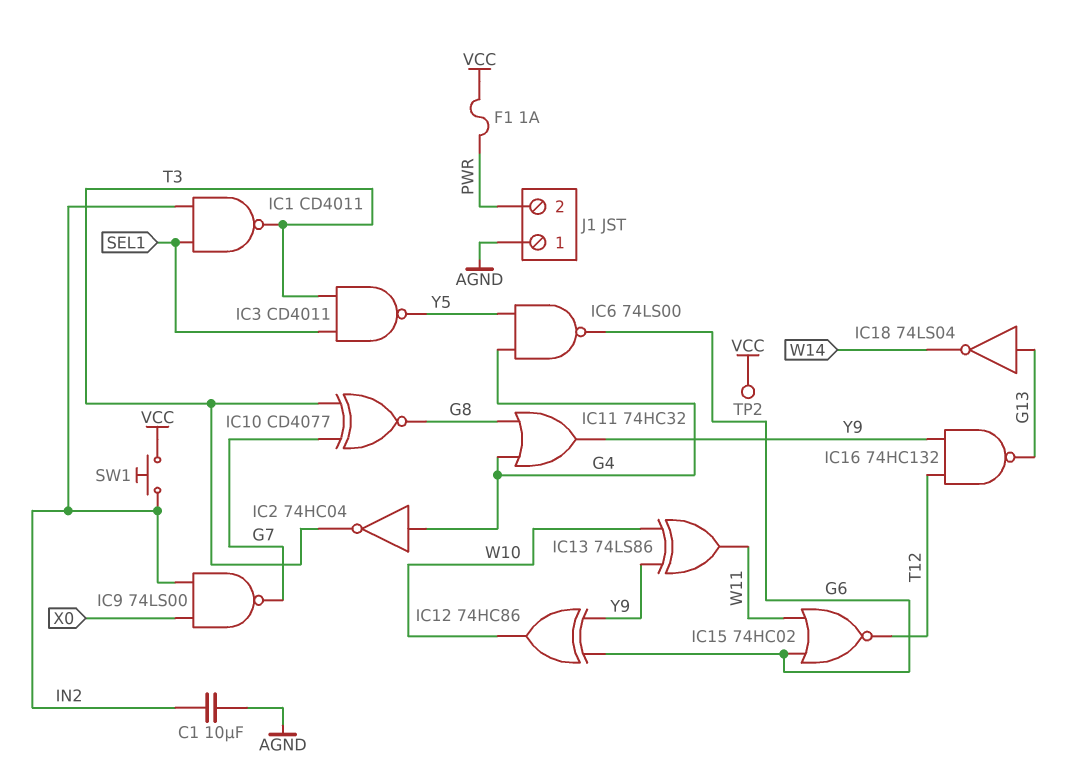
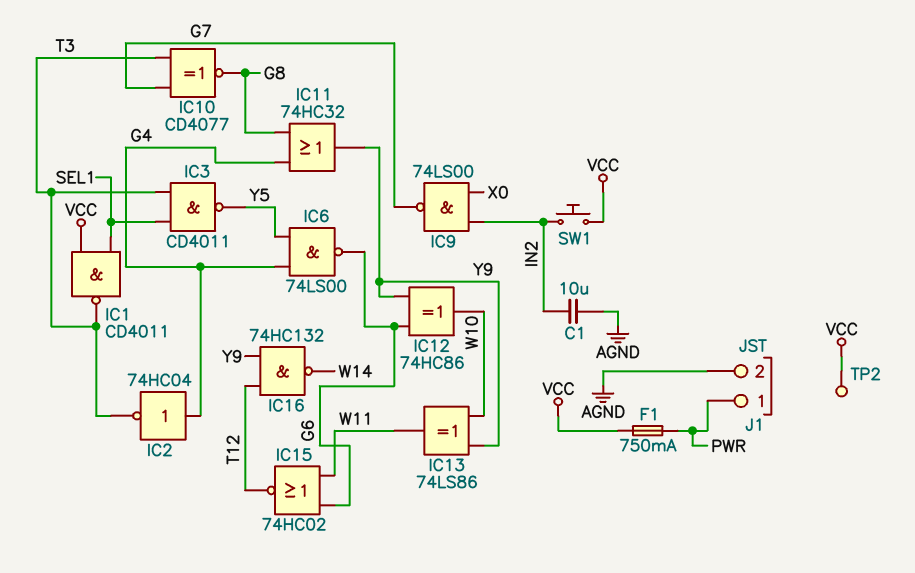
F1: 1A (PWR, VCC) -> 750mA (PWR, VCC)
IC1: NAND CD4011 (in IN2, in SEL1, out T3) -> NAND CD4011 (in SEL1, in VCC, out T3)
IC16: NAND 74HC132 (in T12, in Y9, out G13) -> NAND 74HC132 (in T12, in Y9, out W14)
IC18: NOT 74LS04 (in G13, out W14) -> none
J1 pin 1: AGND -> PWR
J1 pin 2: PWR -> AGND

